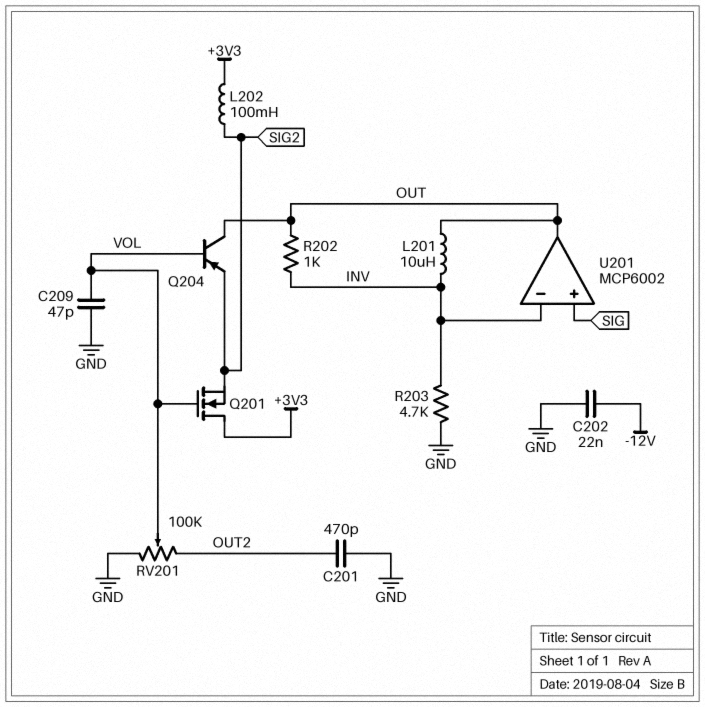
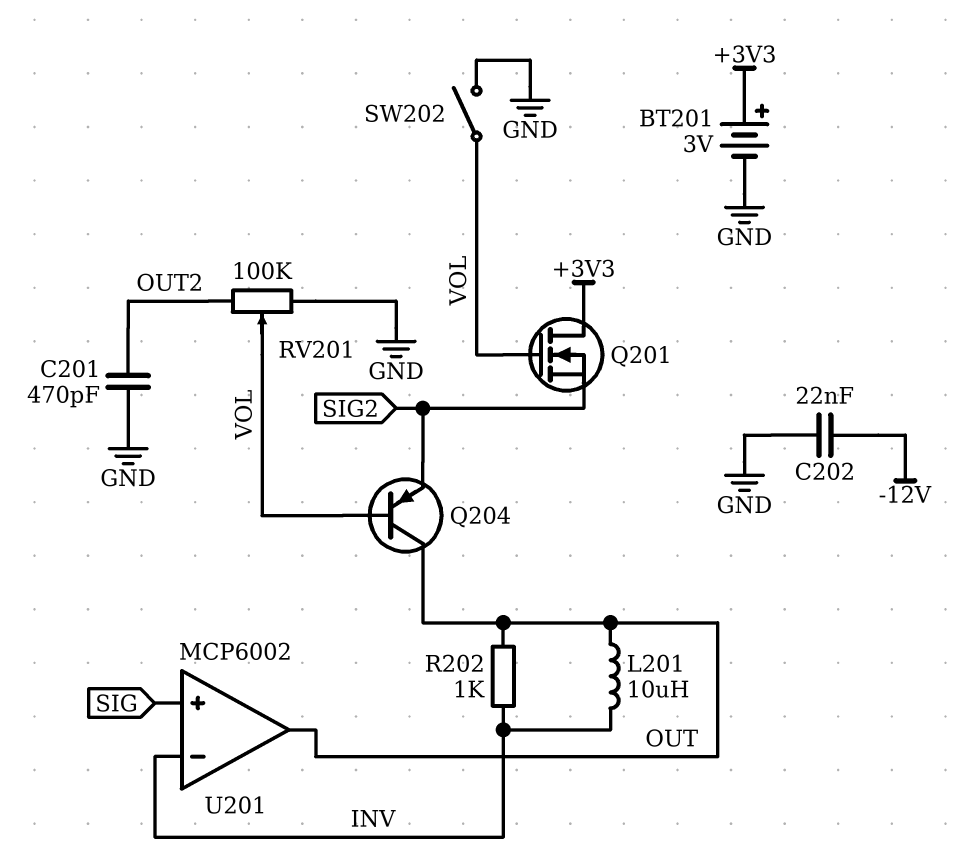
BT201: none -> 3V (plus +3V3, minus GND)
C209: 47pF (GND, VOL) -> none
L202: 100mH (+3V3, SIG2) -> none
R203: 4.7k (GND, INV) -> none
SW202: none -> switch (GND, VOL)

